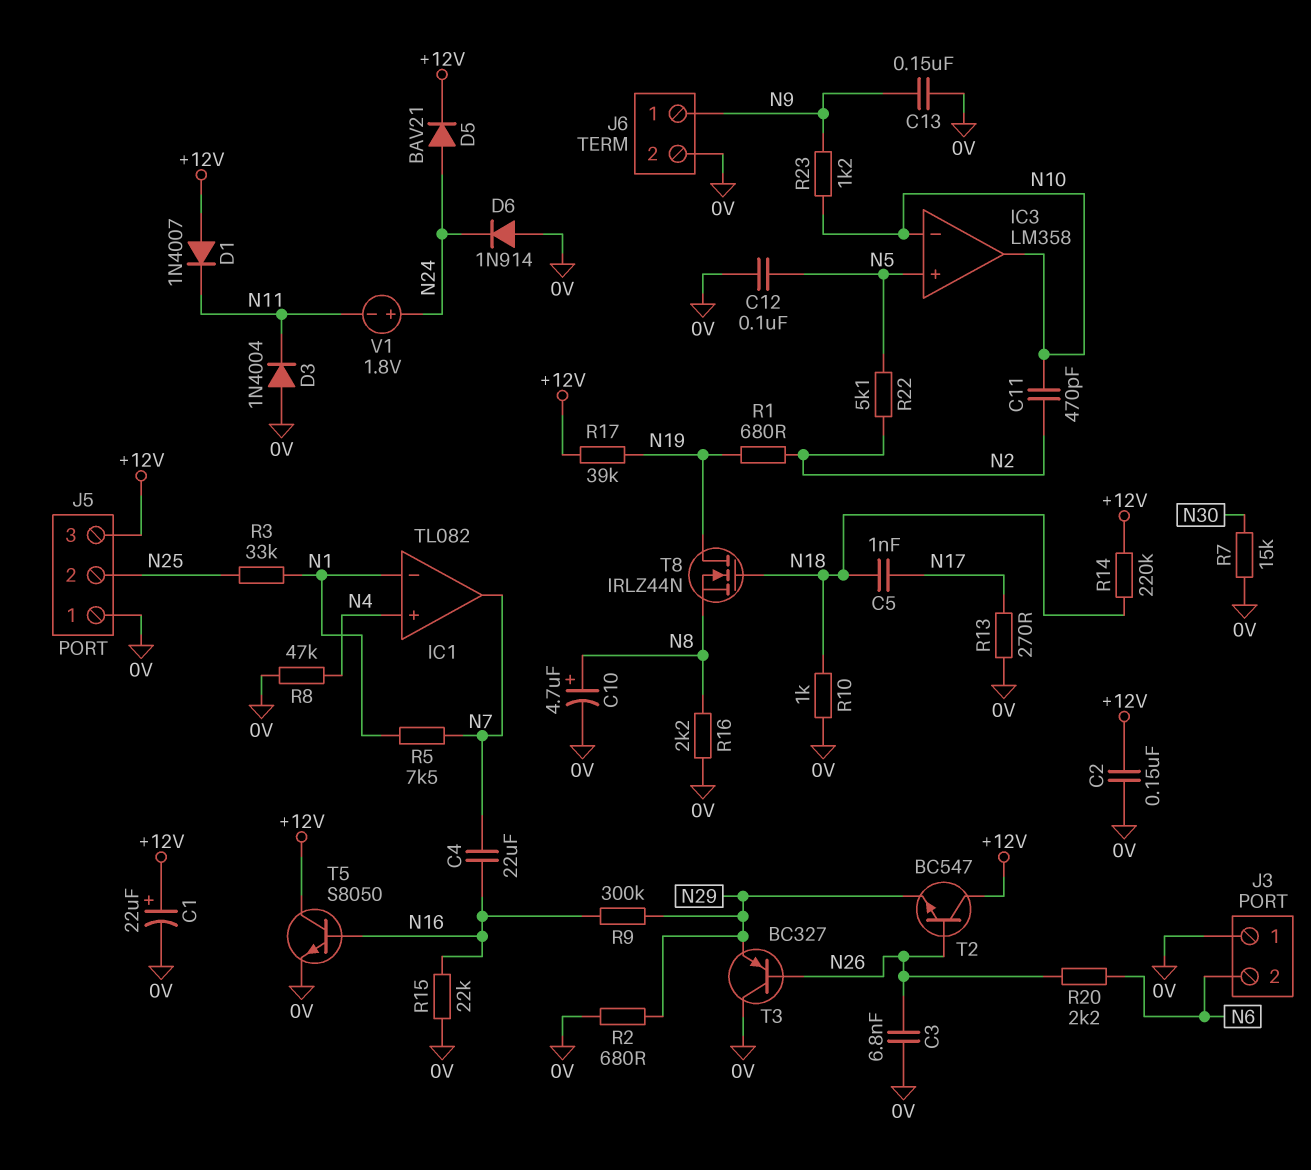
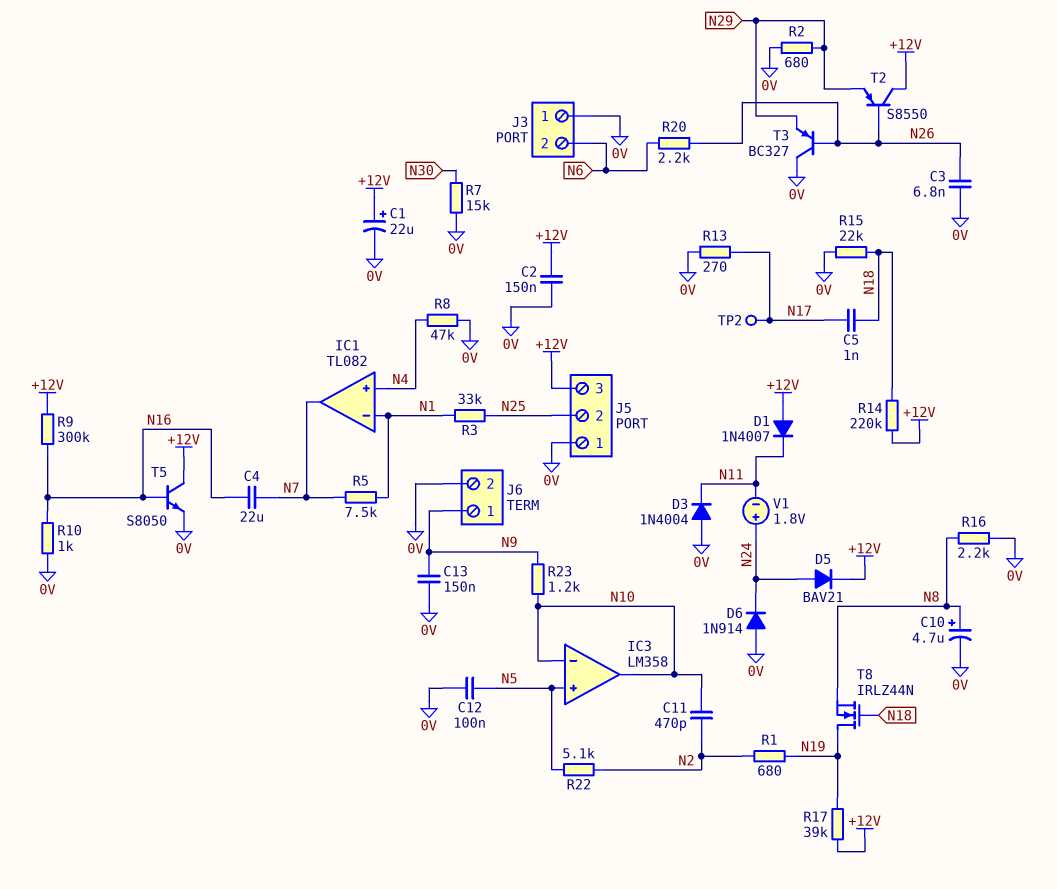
R9: 300k (N16, N29) -> 300k (+12V, N16)
R10: 1k (0V, N18) -> 1k (0V, N16)
R15: 22k (0V, N16) -> 22k (0V, N18)
T2: NPN BC547 (B N26, C +12V, E N29) -> PNP S8550 (B N26, C +12V, E N29)
TP2: none -> test point (N17)

